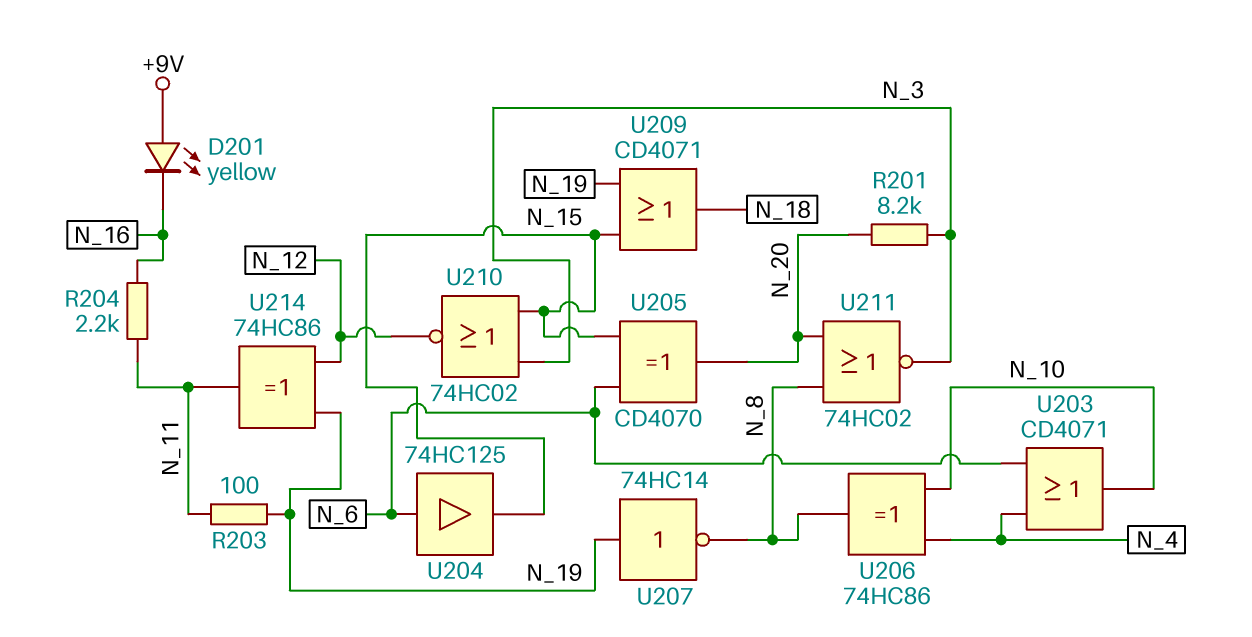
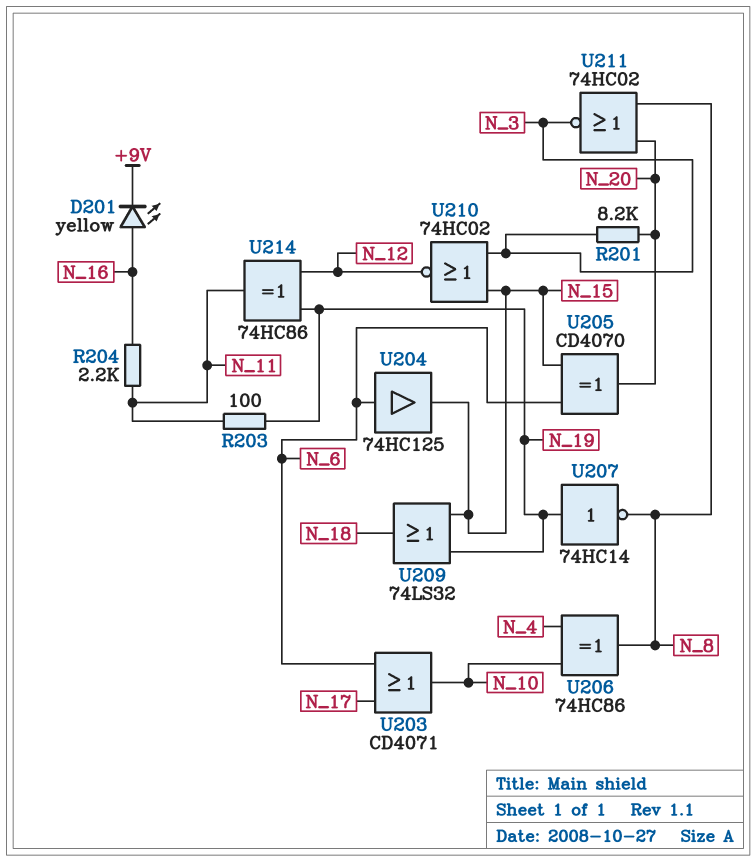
D201: LED yellow (A +9V, K N_16) -> LED yellow (A N_16, K +9V)
U203: OR CD4071 (in N_4, in N_6, out N_10) -> OR CD4071 (in N_6, in N_17, out N_10)
U209: OR CD4071 (in N_15, in N_19, out N_18) -> OR 74LS32 (in N_15, in N_19, out N_18)

